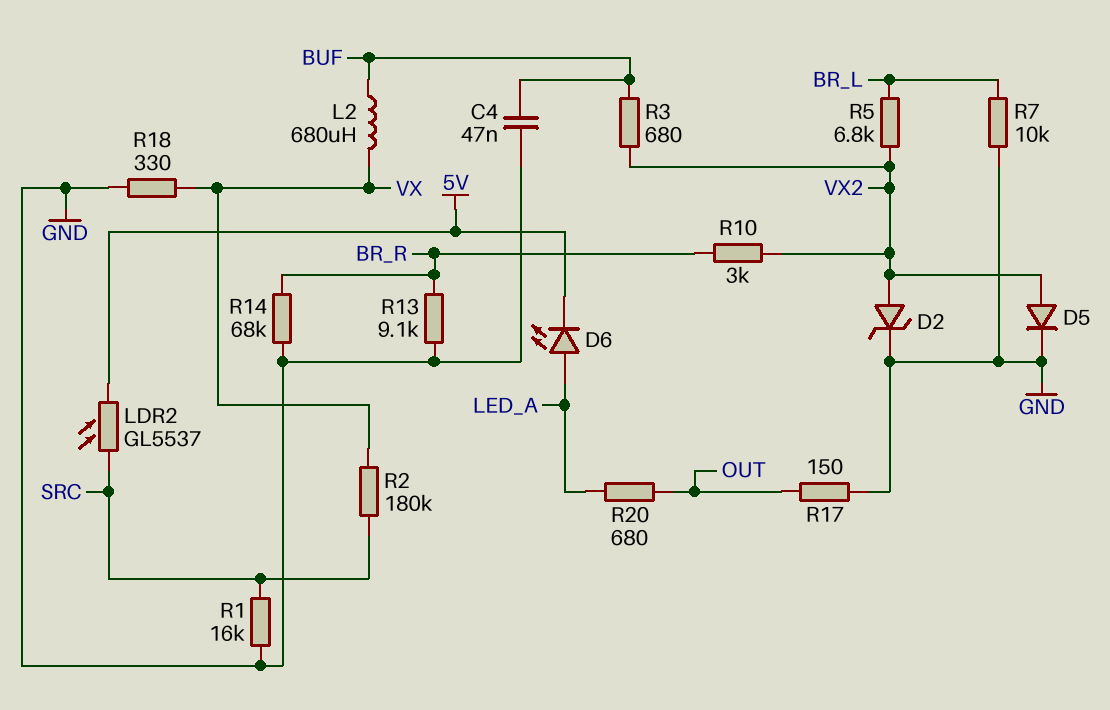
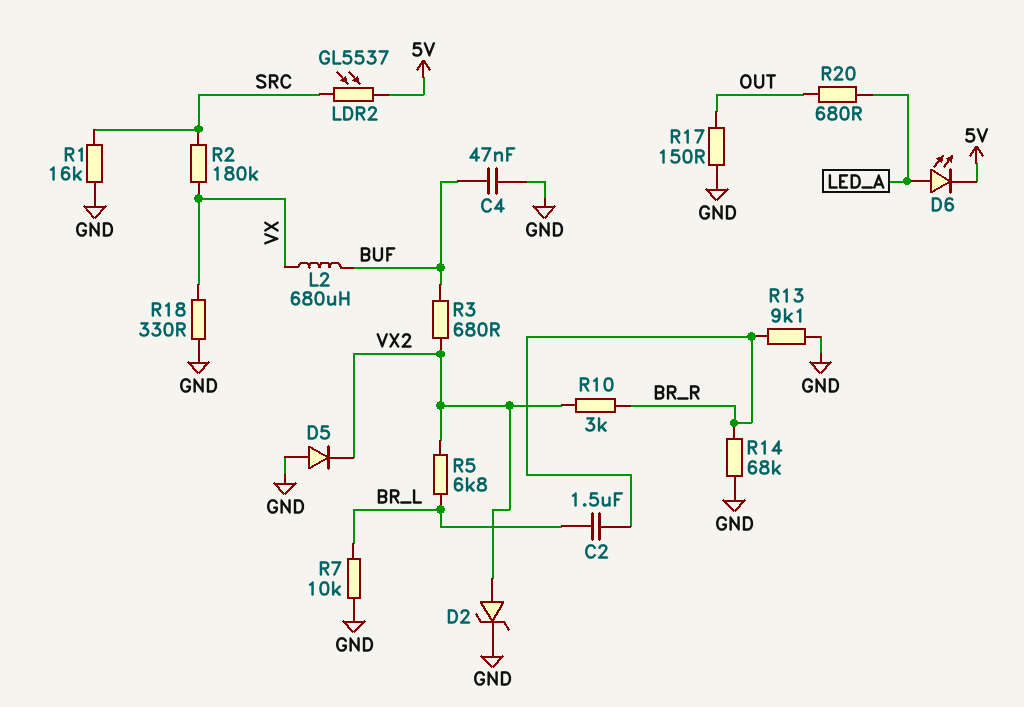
C2: none -> 1.5uF (BR_L, BR_R)
D5: diode (A VX2, K GND) -> diode (A GND, K VX2)

